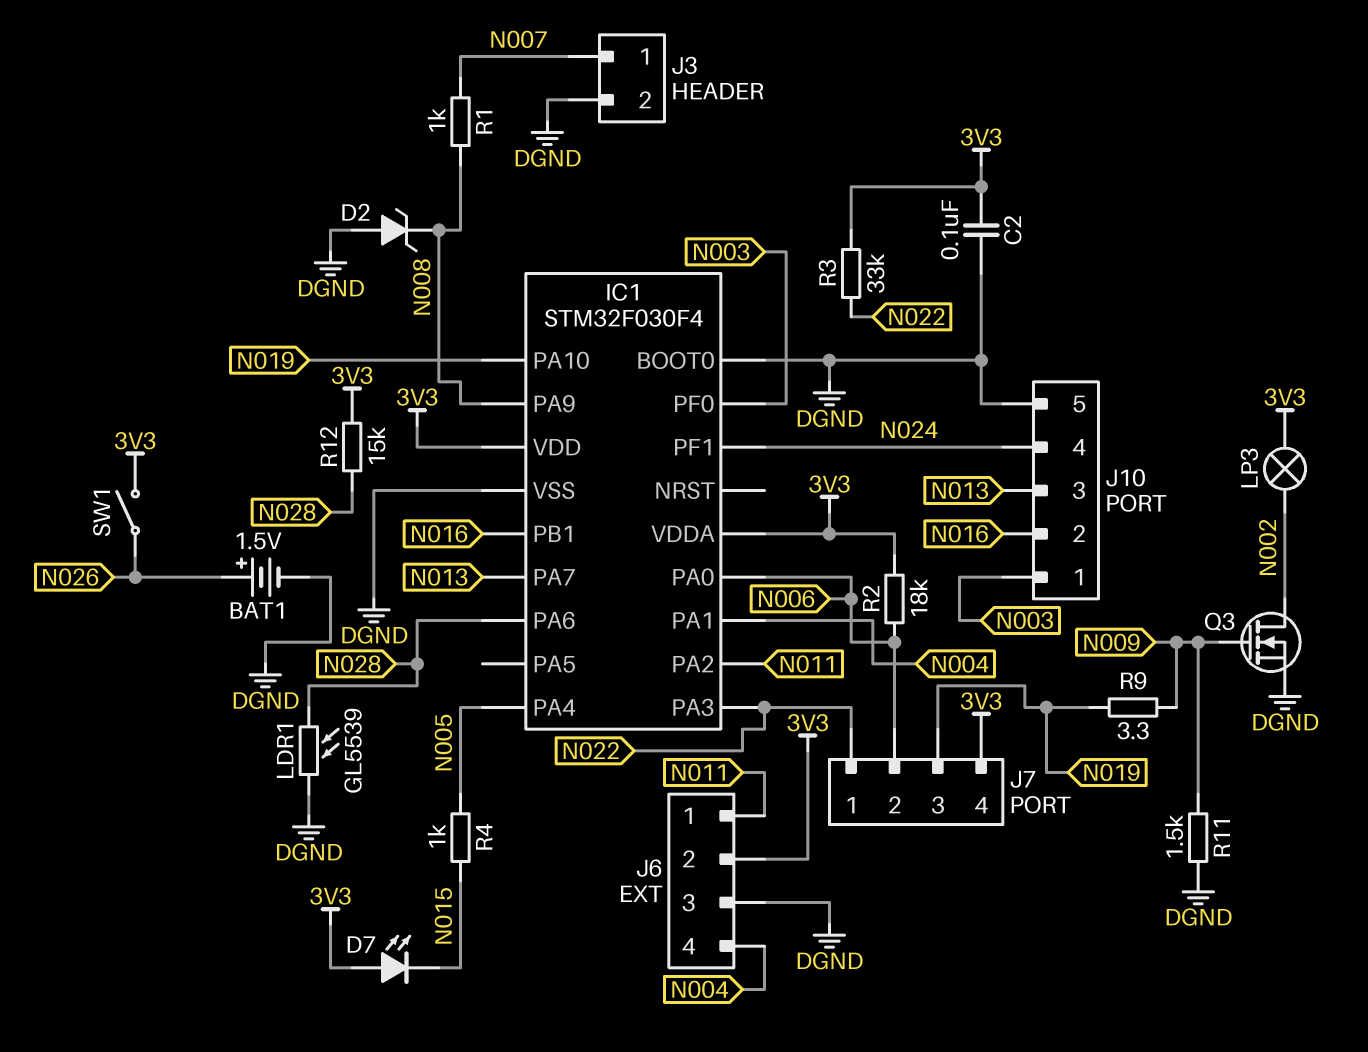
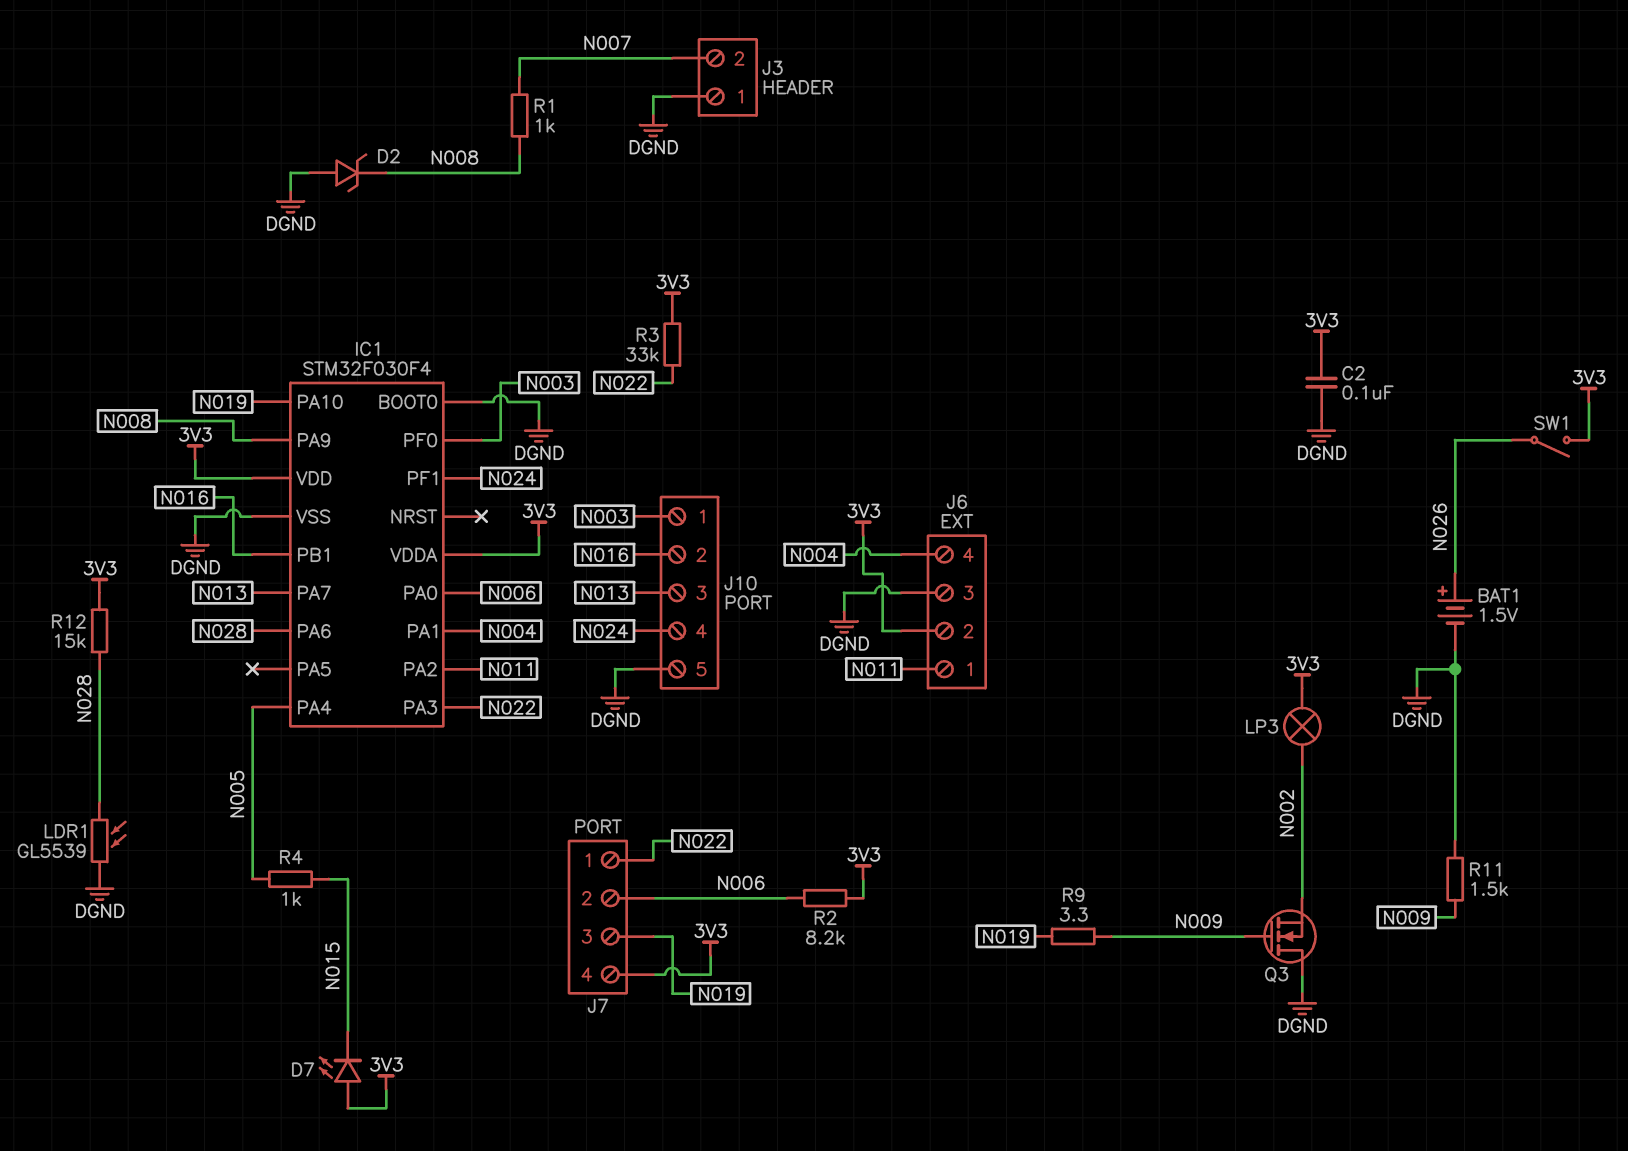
J3 pin 1: N007 -> DGND
J3 pin 2: DGND -> N007
Q3: NMOS (G N009, D N002, S DGND) -> NMOS (G N009, D DGND, S N002)
R2: 18k (3V3, N006) -> 8.2k (3V3, N006)

